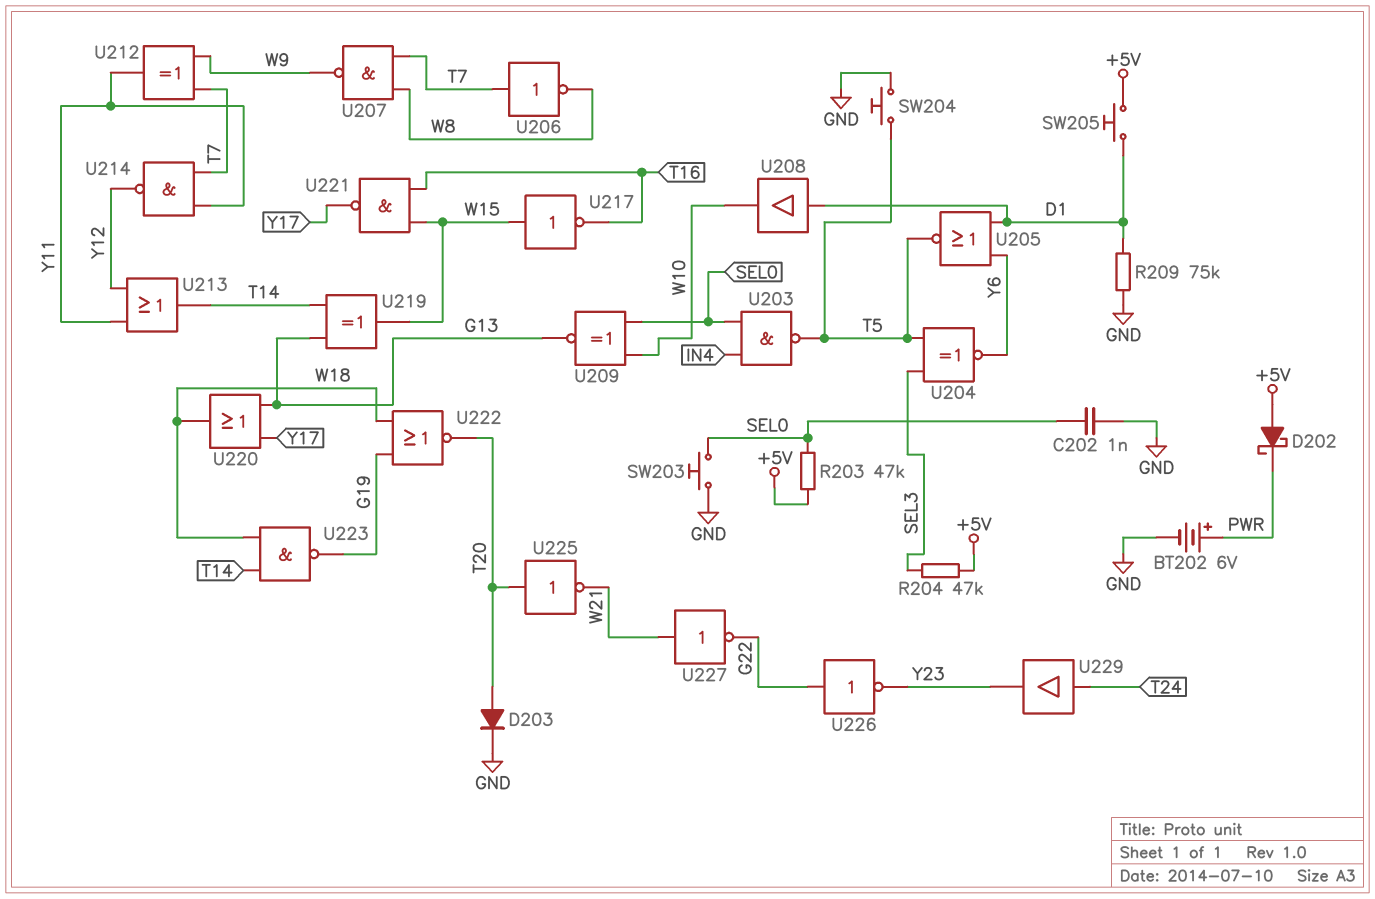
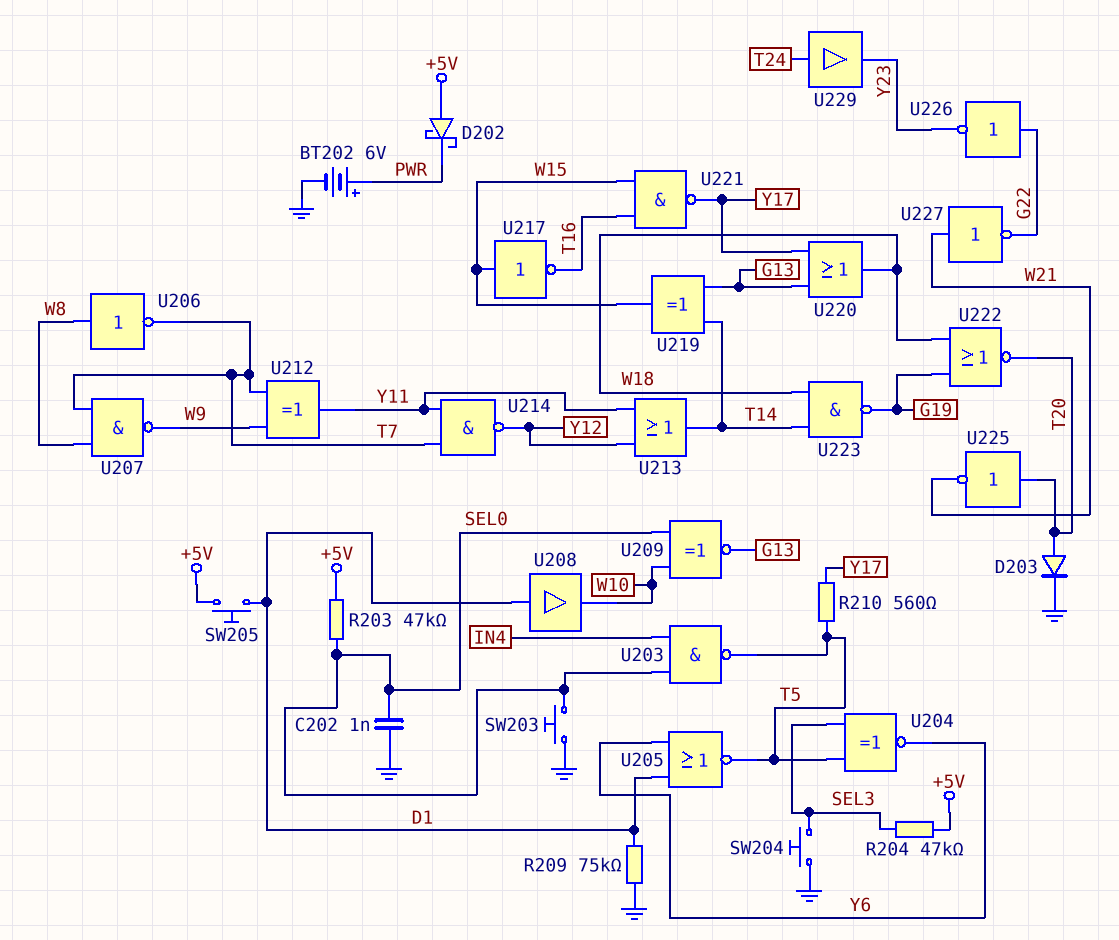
R210: none -> 560 (T5, Y17)
SW204: button (GND, T5) -> button (GND, SEL3)
U206: NOT (in T7, out W8) -> NOT (in W8, out T7)

